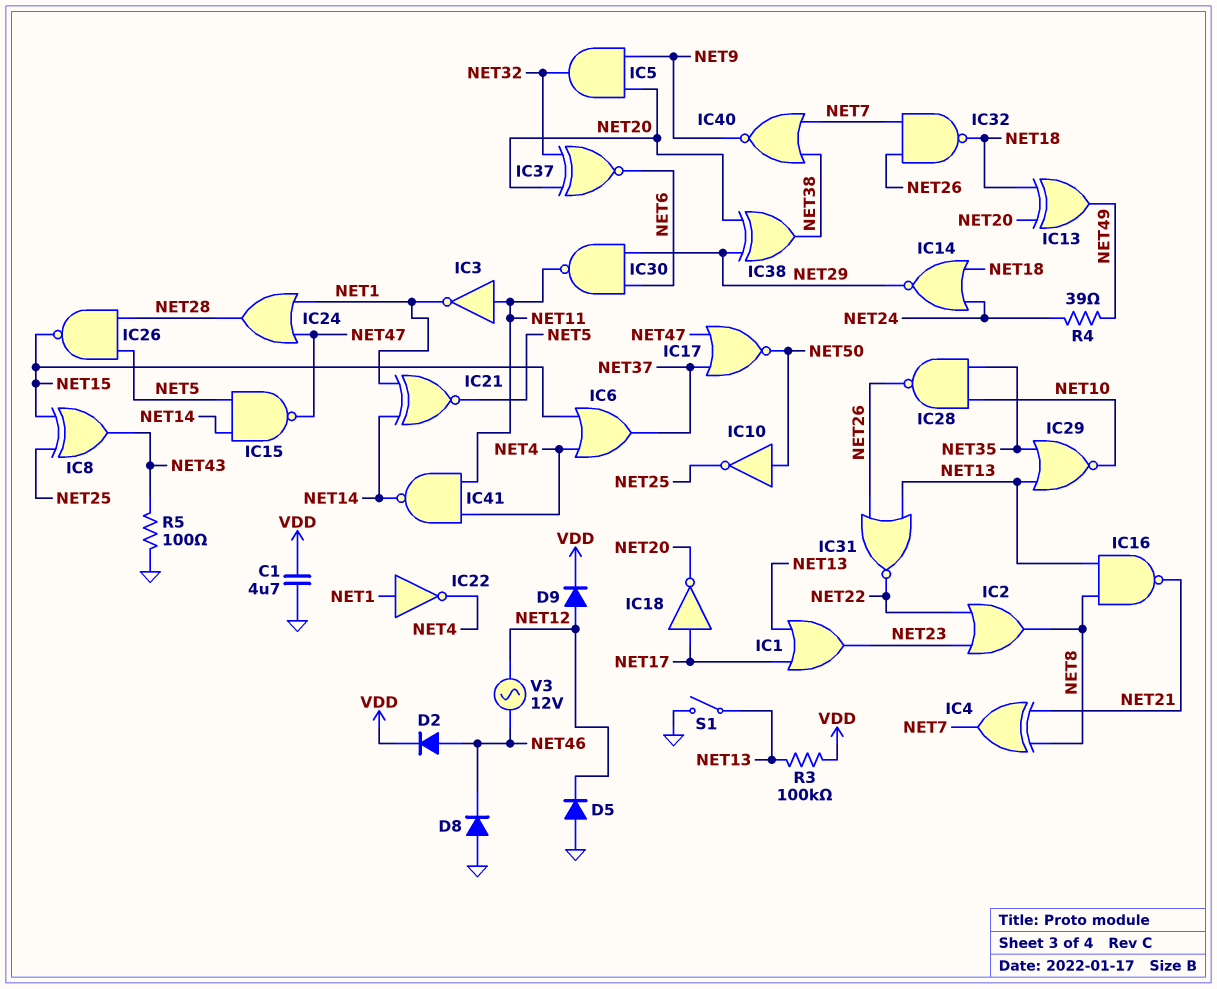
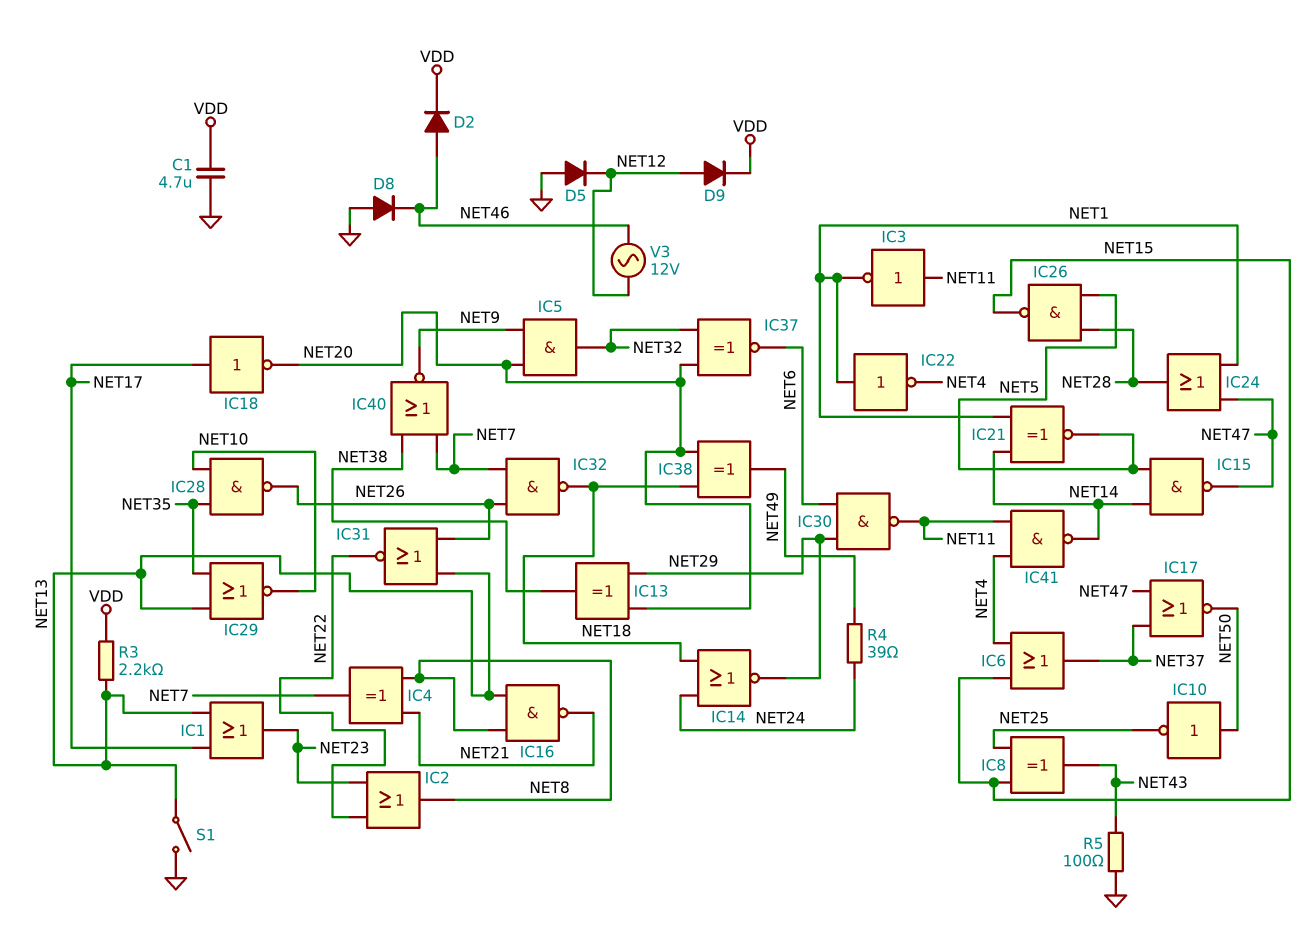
IC13: XOR (in NET18, in NET20, out NET49) -> XOR (in NET20, in NET29, out NET38)
IC38: XOR (in NET20, in NET29, out NET38) -> XOR (in NET18, in NET20, out NET49)
R3: 100k (NET13, VDD) -> 2.2k (NET13, VDD)

